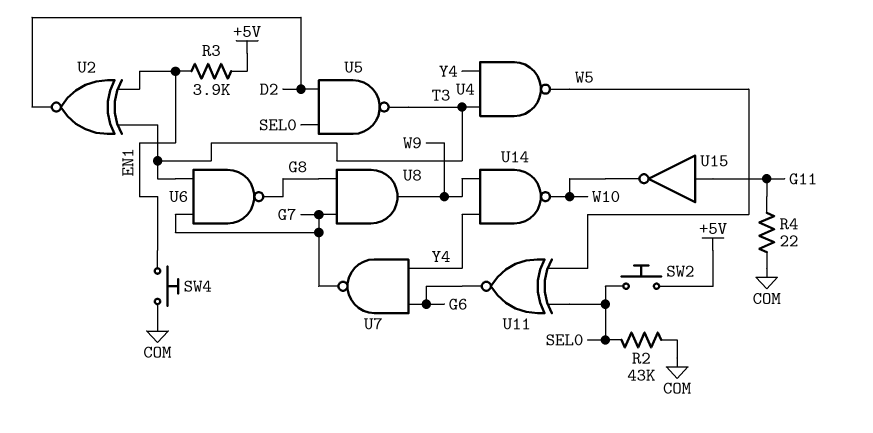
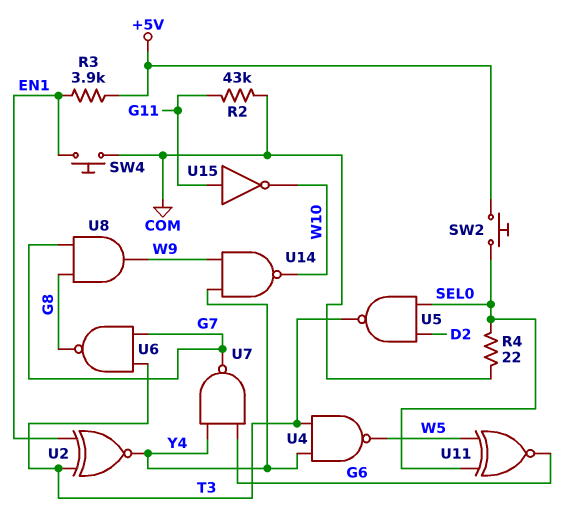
R2: 43k (COM, SEL0) -> 43k (COM, G11)
R4: 22 (COM, G11) -> 22 (COM, SEL0)
U2: XNOR (in EN1, in T3, out D2) -> XNOR (in EN1, in T3, out Y4)

